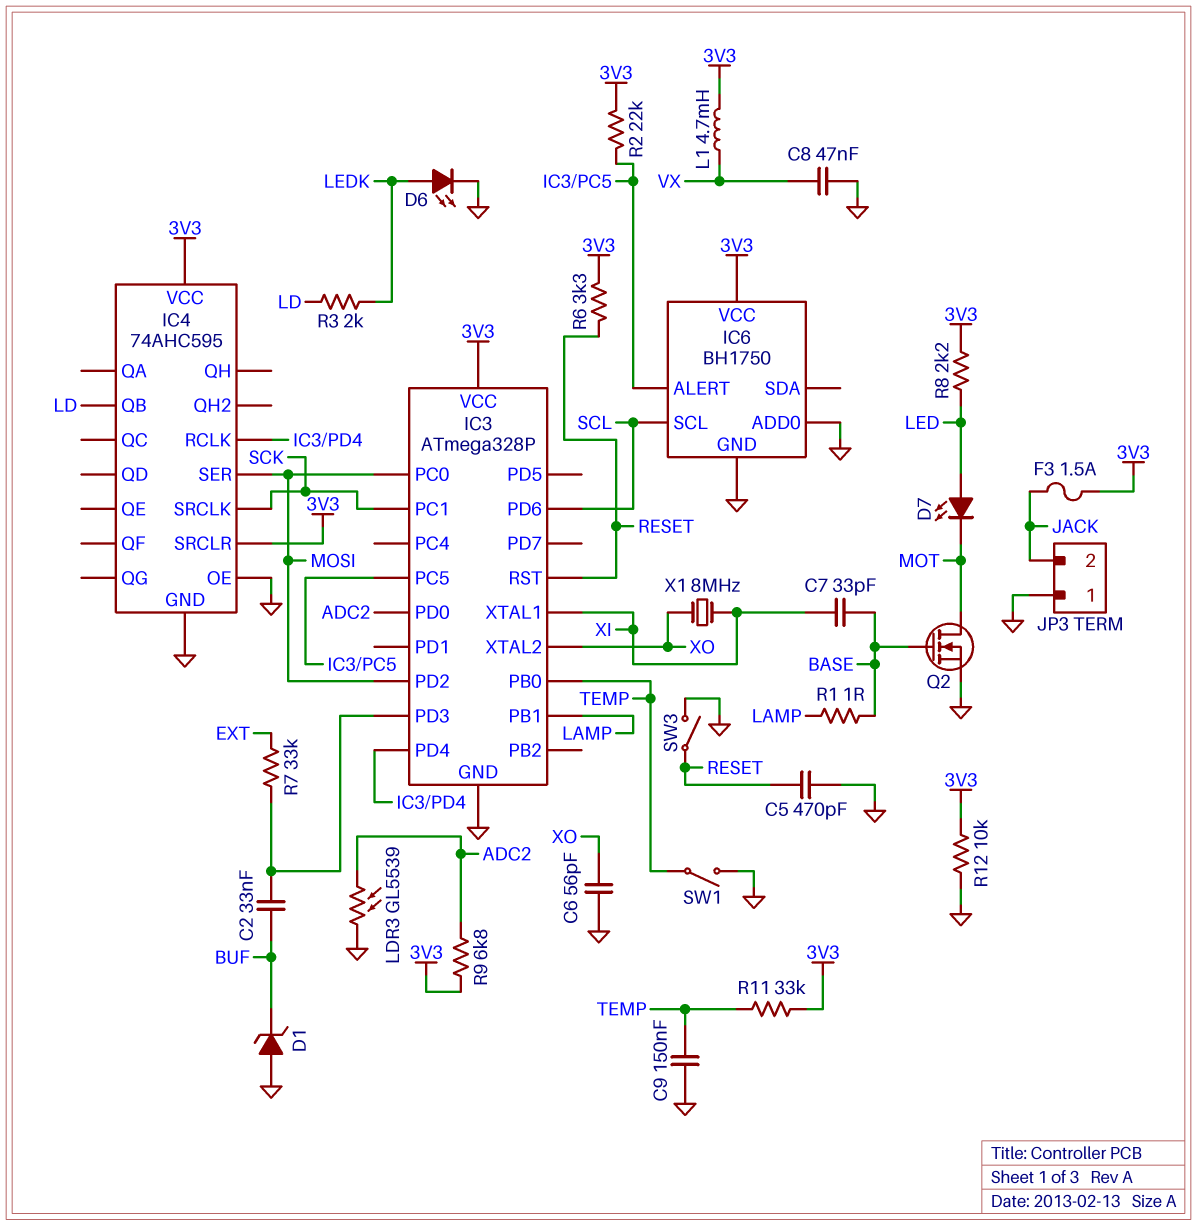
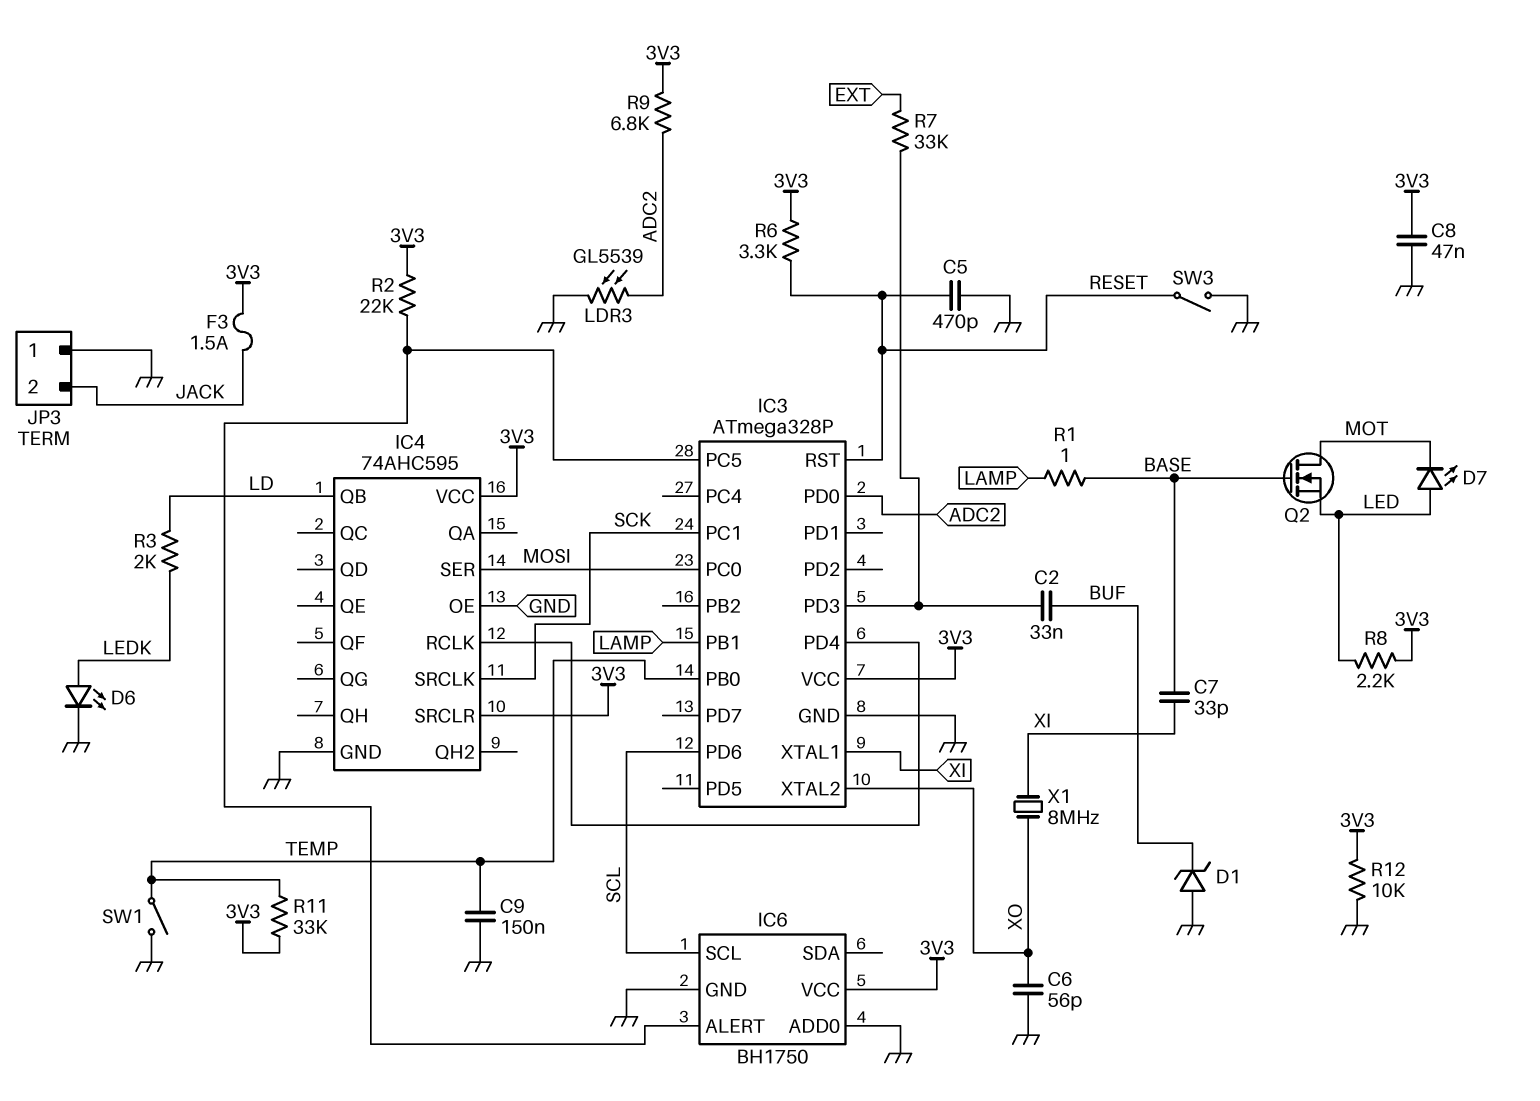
C8: 47nF (GND, VX) -> 47nF (3V3, GND)
IC3 pin PD2: MOSI -> none
L1: 4.7mH (3V3, VX) -> none
Q2: NMOS (G BASE, D MOT, S GND) -> NMOS (G BASE, D MOT, S LED)

